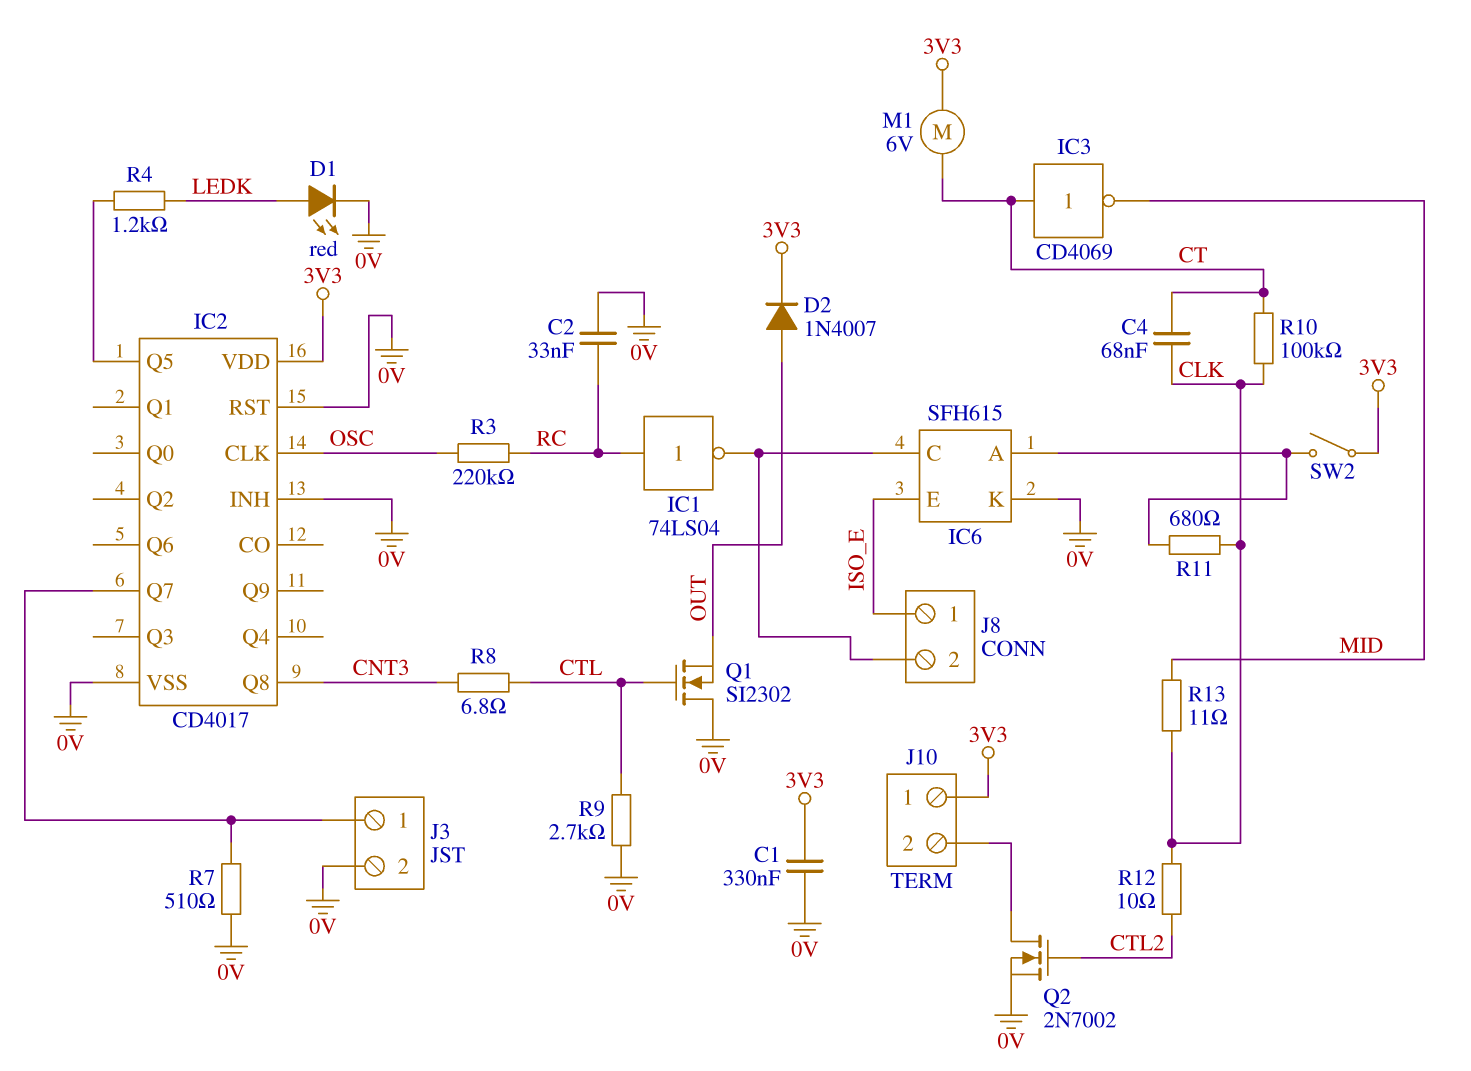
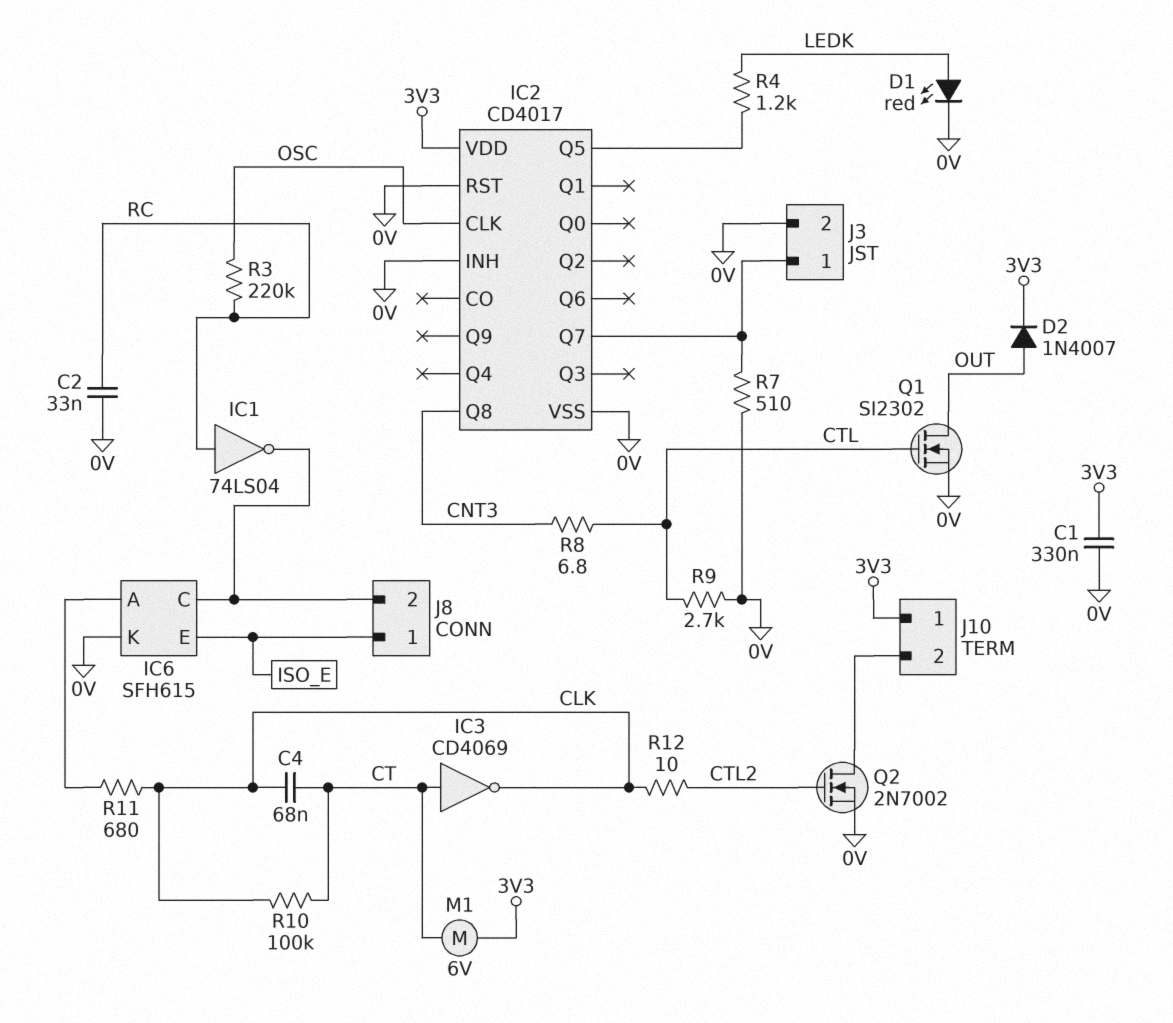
IC3: NOT CD4069 (in CT, out MID) -> NOT CD4069 (in CT, out CLK)
Q1: NMOS SI2302 (G CTL, D 0V, S OUT) -> NMOS SI2302 (G CTL, D OUT, S 0V)
R13: 11 (CLK, MID) -> none
SW2: switch (3V3, IC6/A) -> none

